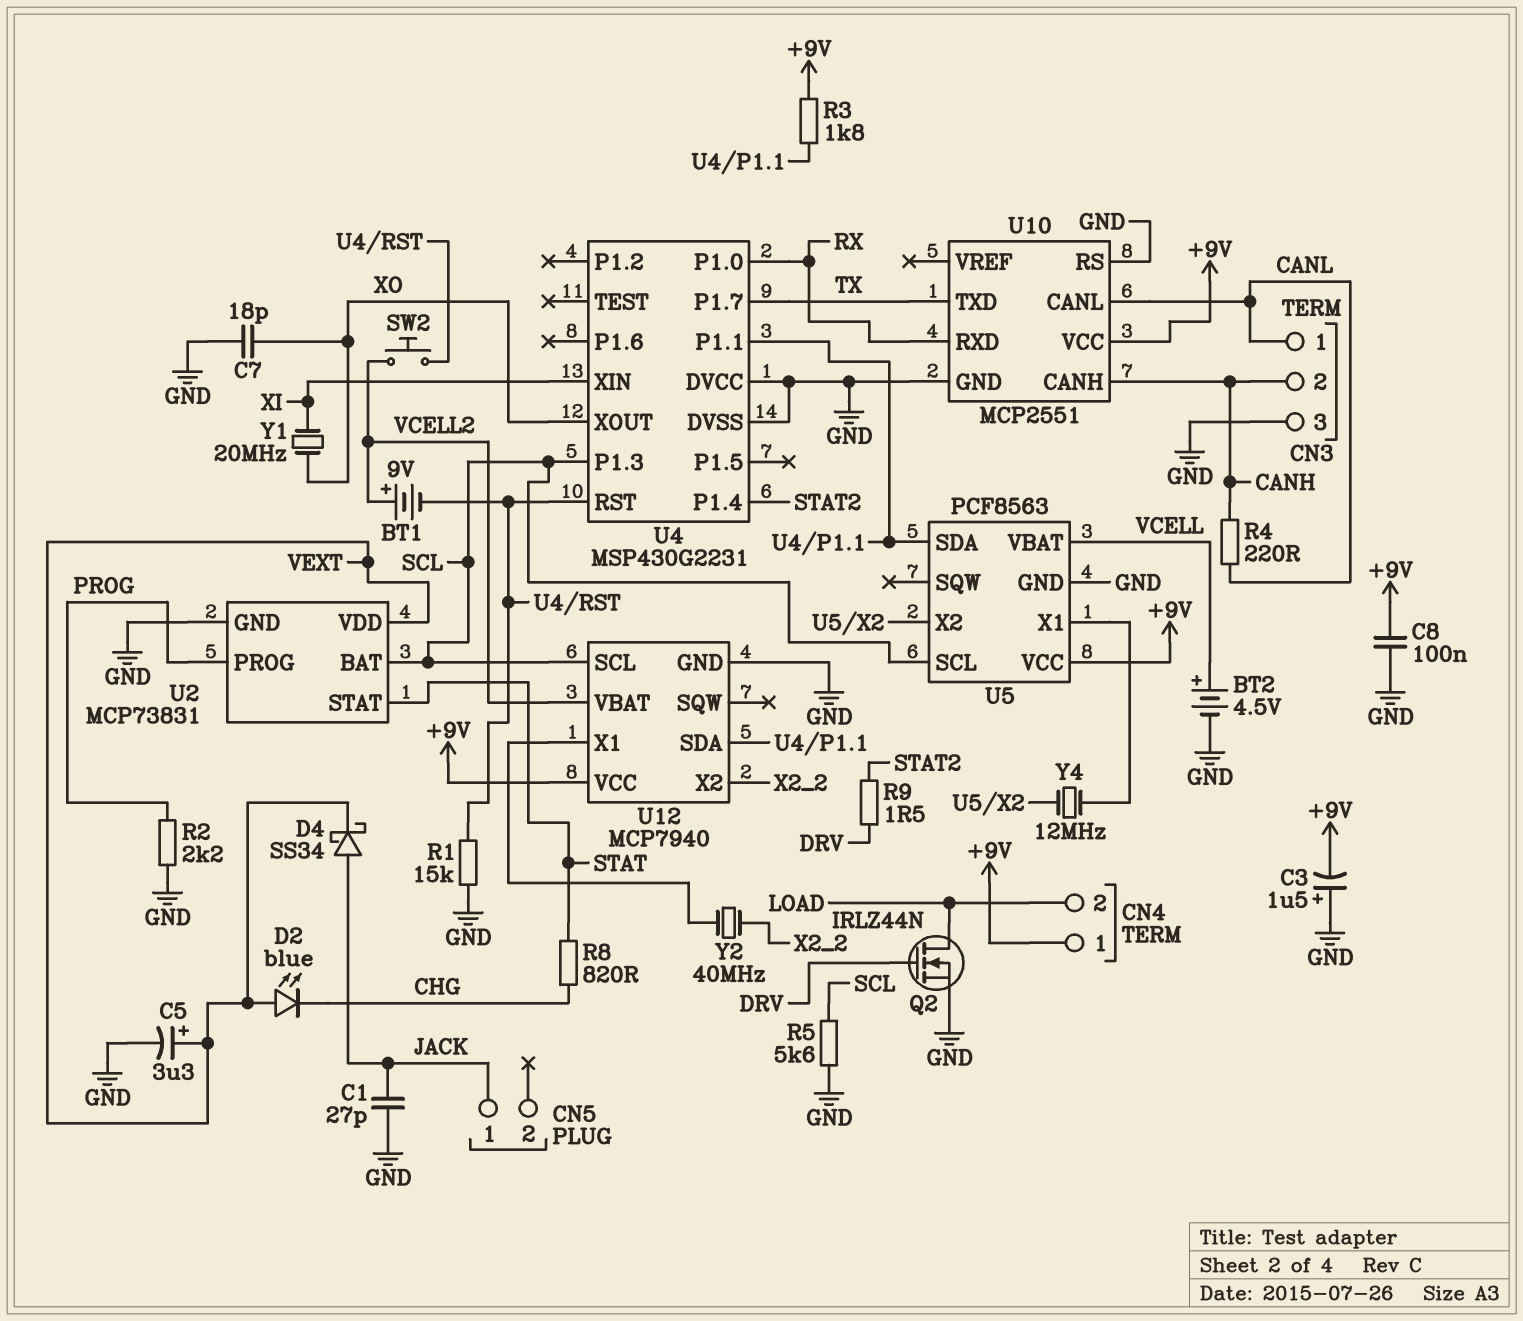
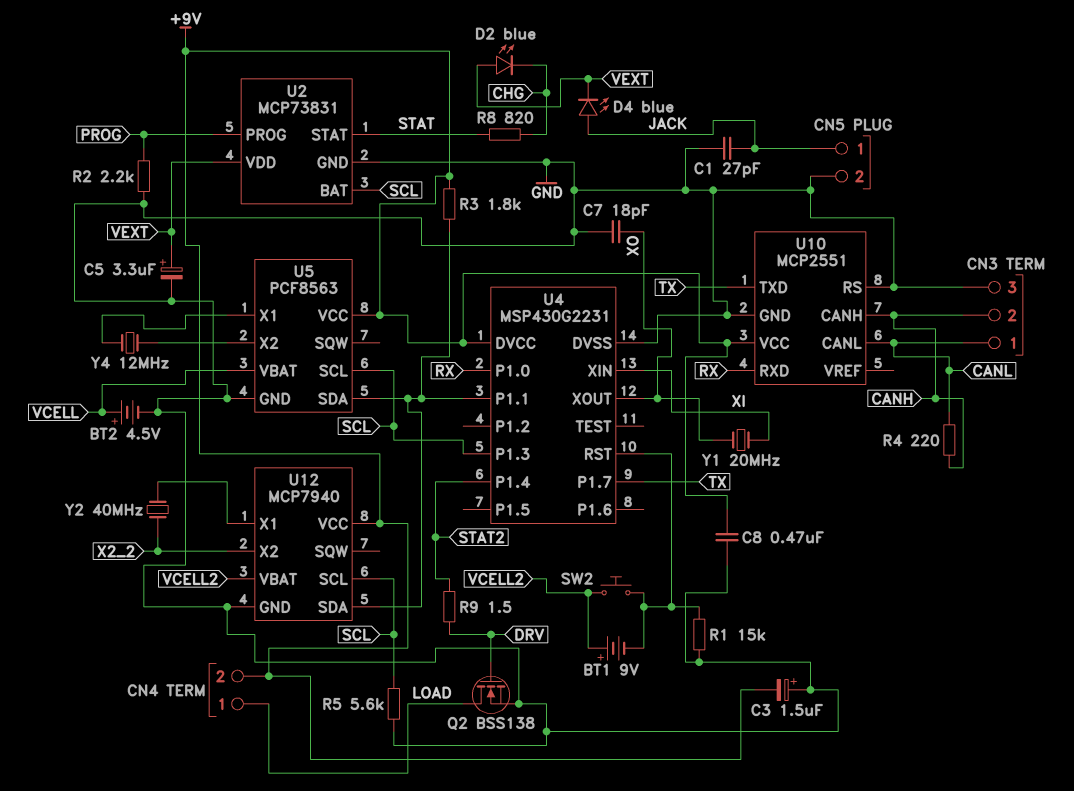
C8: 100nF (+9V, GND) -> 470nF (+9V, GND)
CN4 pin 1: +9V -> LOAD
CN4 pin 2: LOAD -> +9V
CN5 pin 2: none -> GND
D4: schottky SS34 (A JACK, K VEXT) -> LED blue (A JACK, K VEXT)
Q2: NMOS IRLZ44N (G DRV, D LOAD, S GND) -> NMOS BSS138 (G DRV, D LOAD, S GND)
U4 pin DVCC: GND -> +9V

